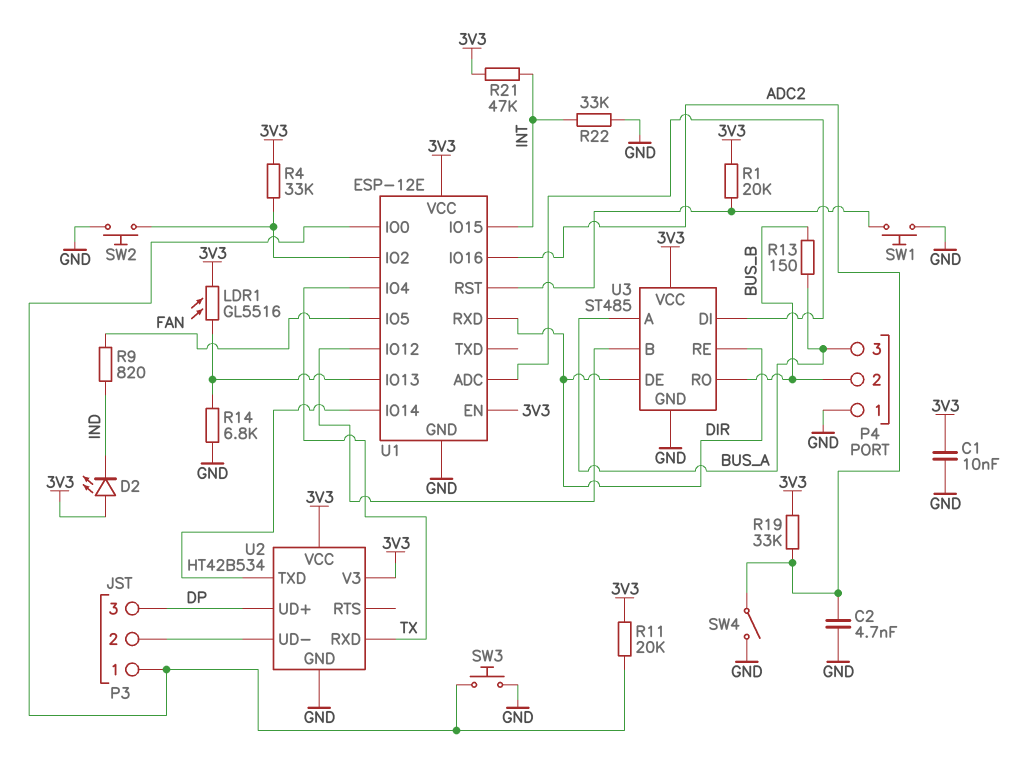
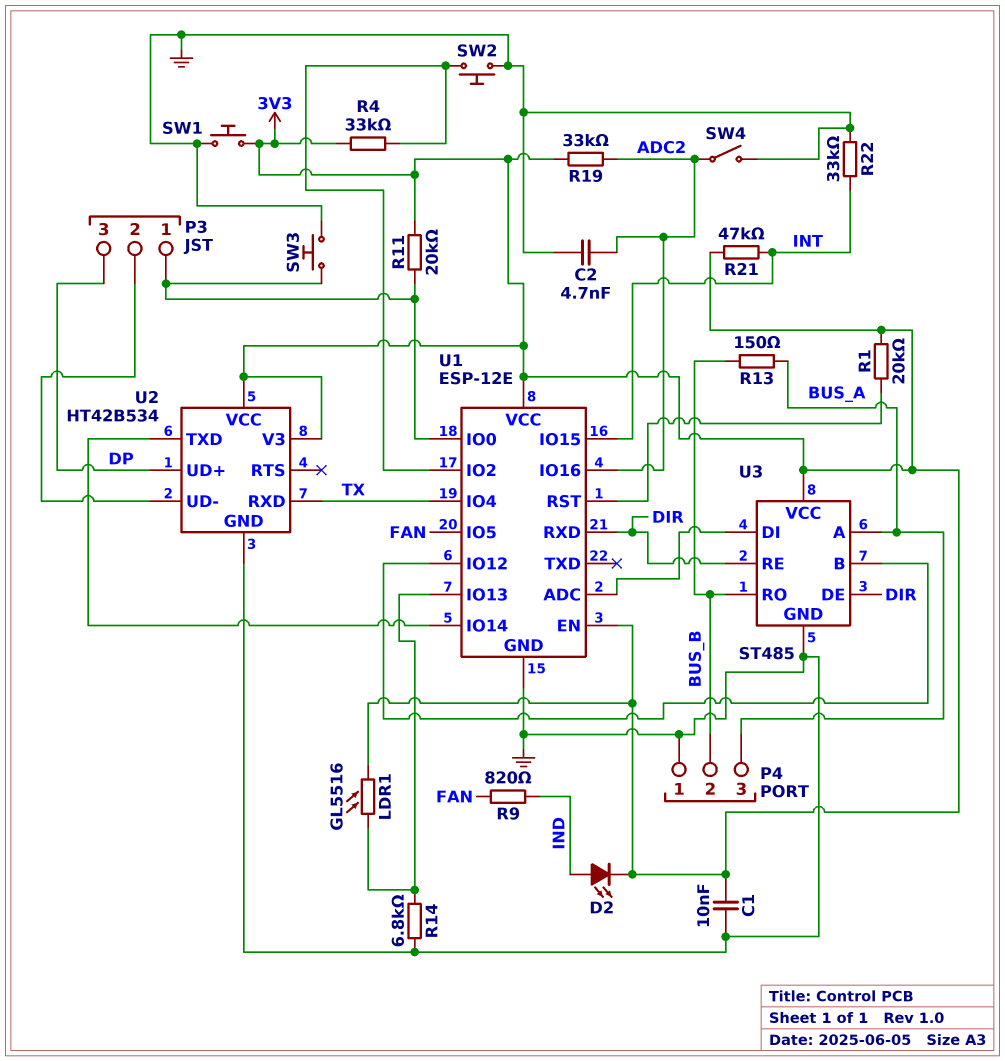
D2: LED (A 3V3, K IND) -> LED (A IND, K 3V3)
SW1: button (GND, U1/RST) -> button (3V3, GND)

